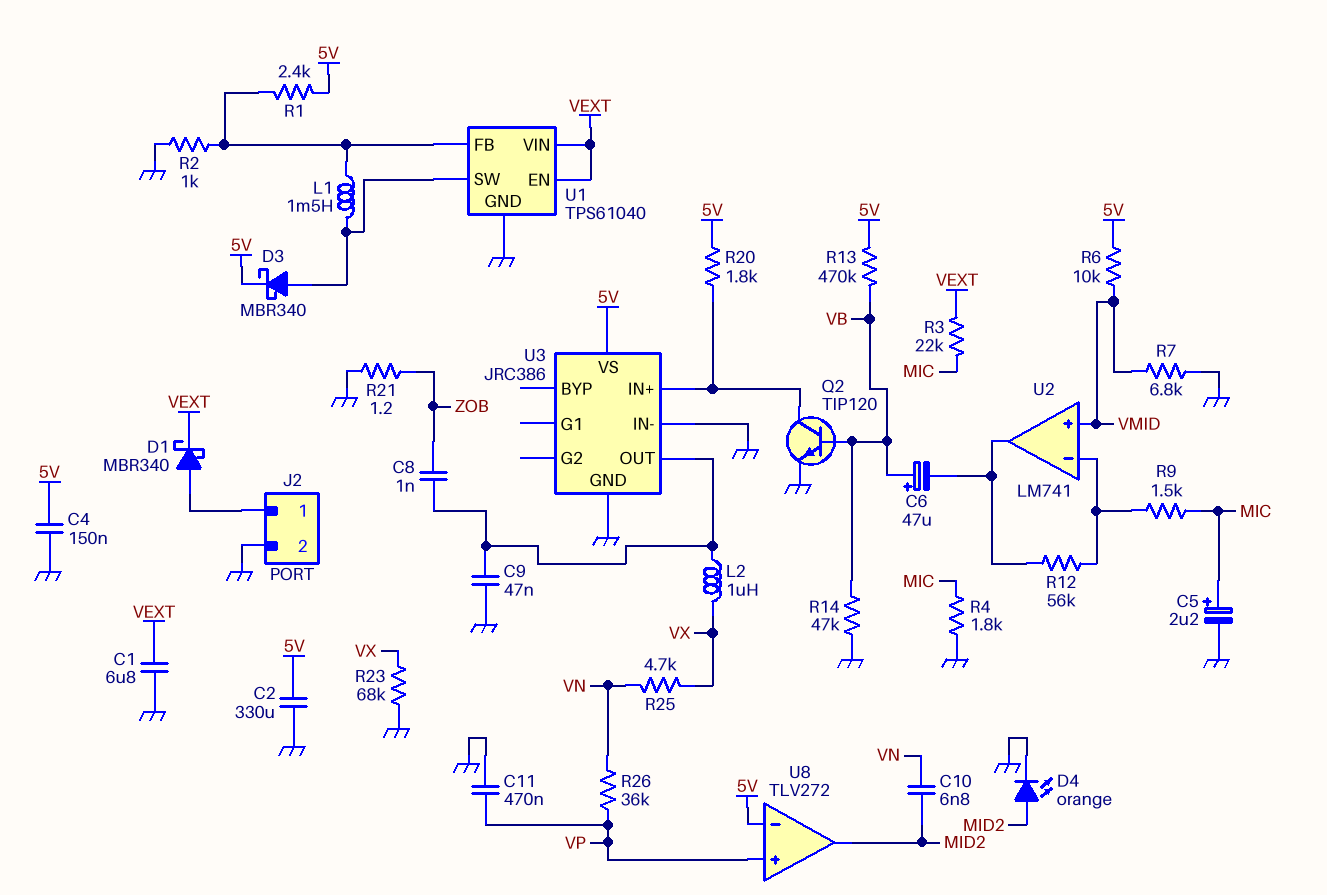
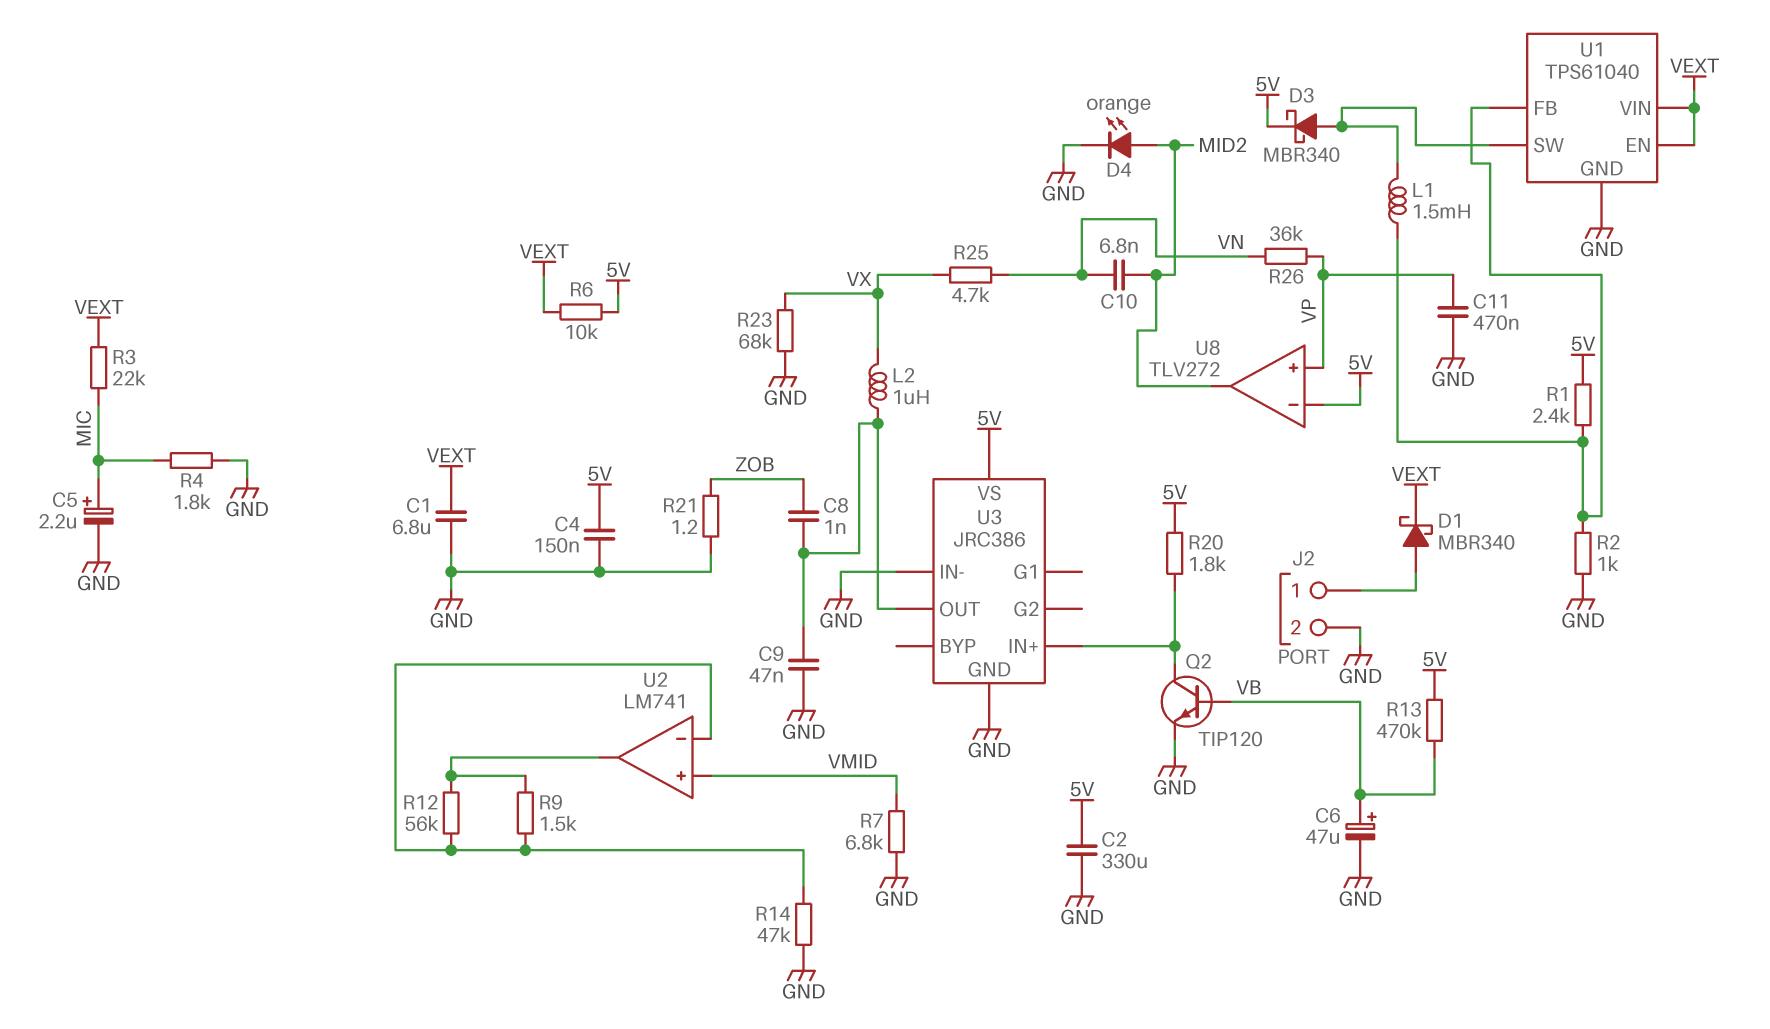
C6: 47uF (plus VB, minus U2/out) -> 47uF (plus VB, minus GND)
R6: 10k (5V, VMID) -> 10k (5V, VEXT)
R9: 1.5k (MIC, U2/in-) -> 1.5k (U2/in-, U2/out)
R14: 47k (GND, VB) -> 47k (GND, U2/in-)

